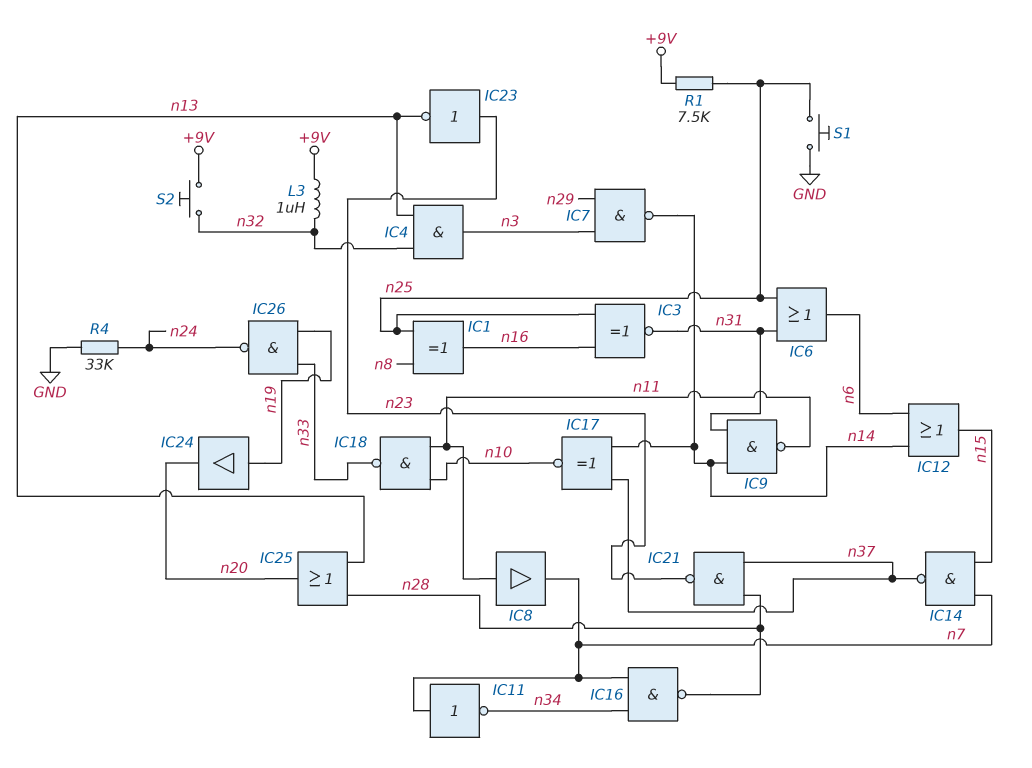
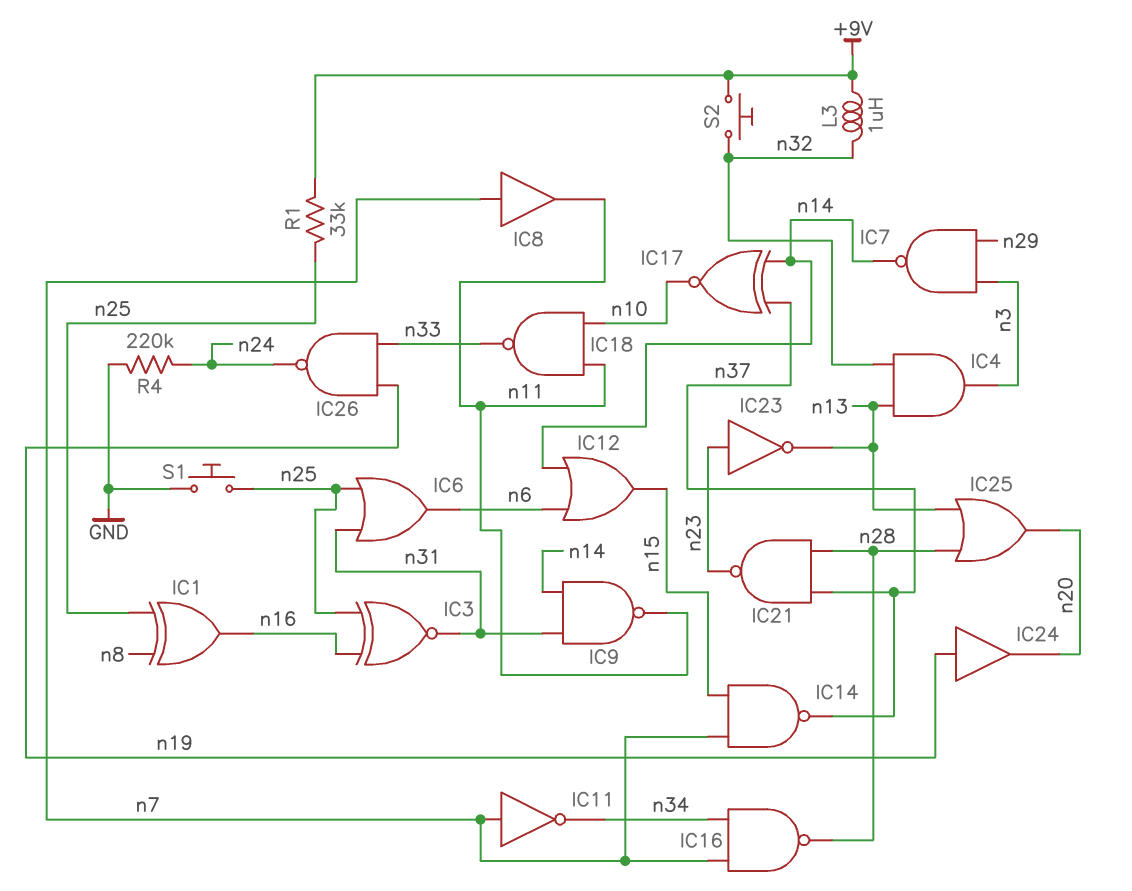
IC8: buffer (in n11, out n7) -> buffer (in n7, out n11)
R1: 7.5k (+9V, n25) -> 33k (+9V, n25)
R4: 33k (GND, n24) -> 220k (GND, n24)

